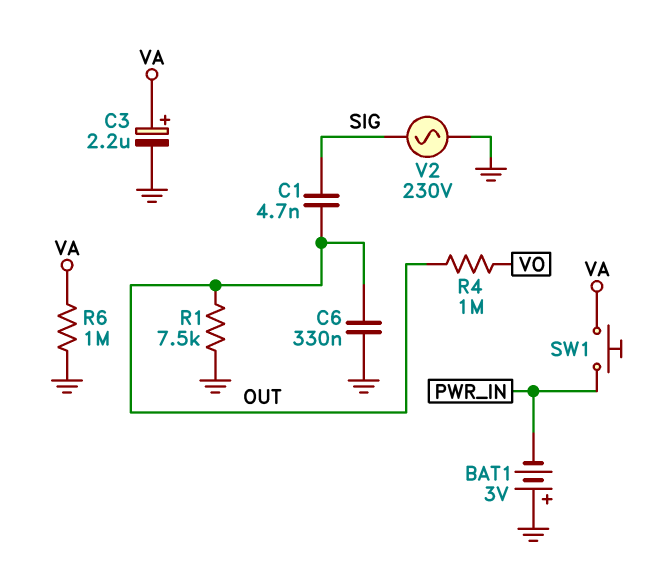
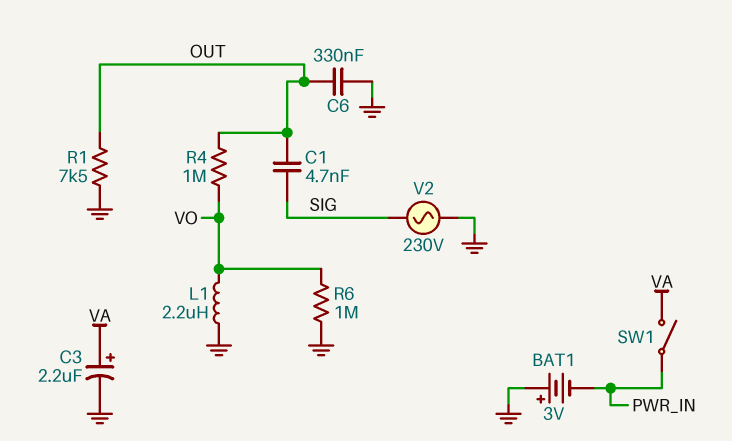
L1: none -> 2.2uH (GND, VO)
R6: 1M (GND, VA) -> 1M (GND, VO)
SW1: button (PWR_IN, VA) -> switch (PWR_IN, VA)

